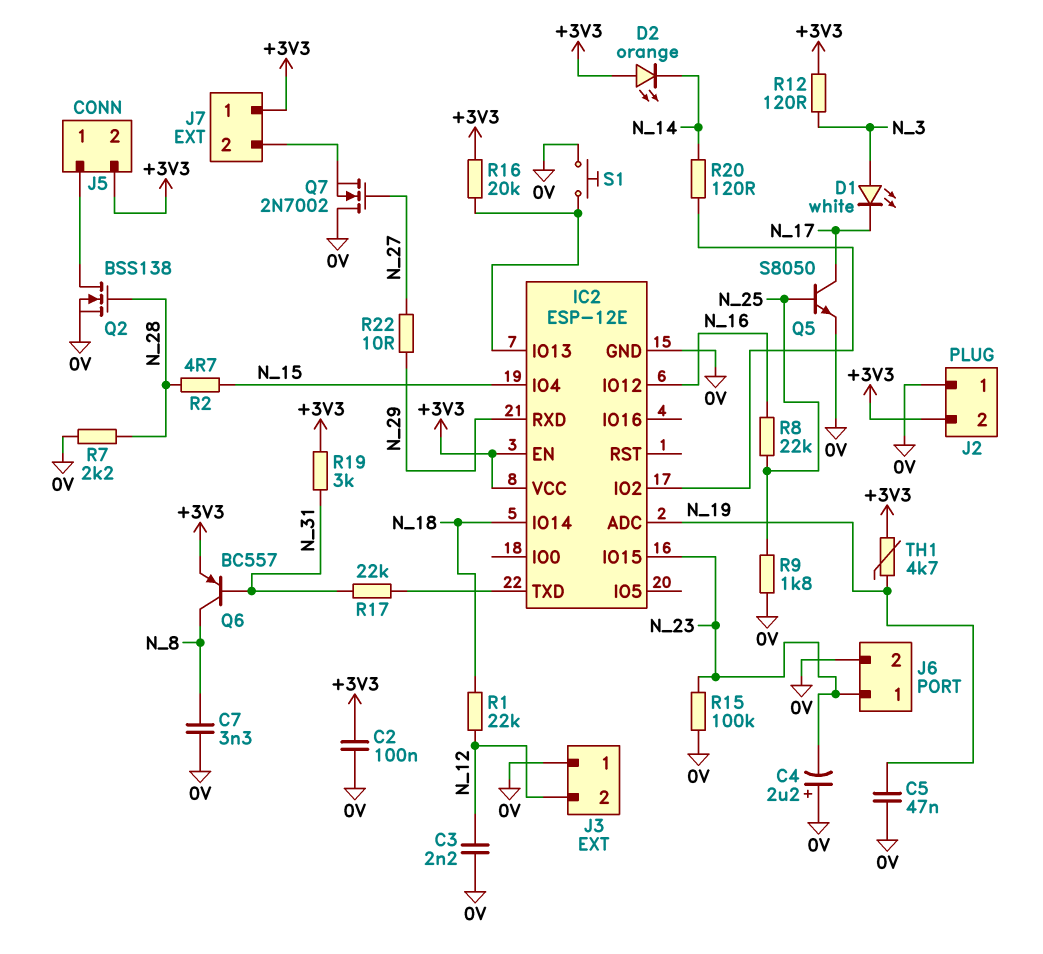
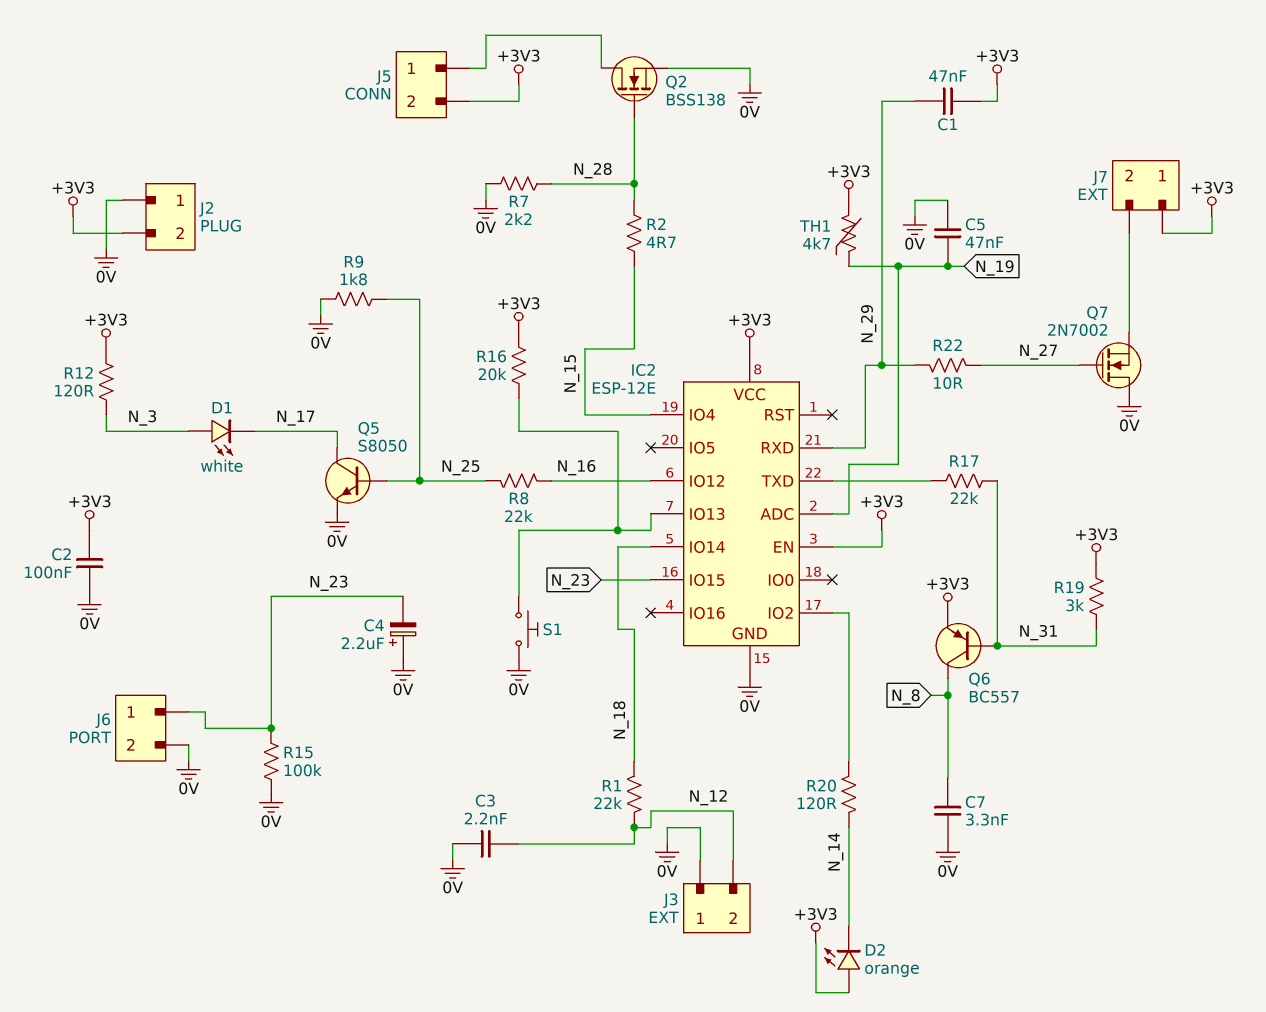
C1: none -> 47nF (+3V3, N_29)

